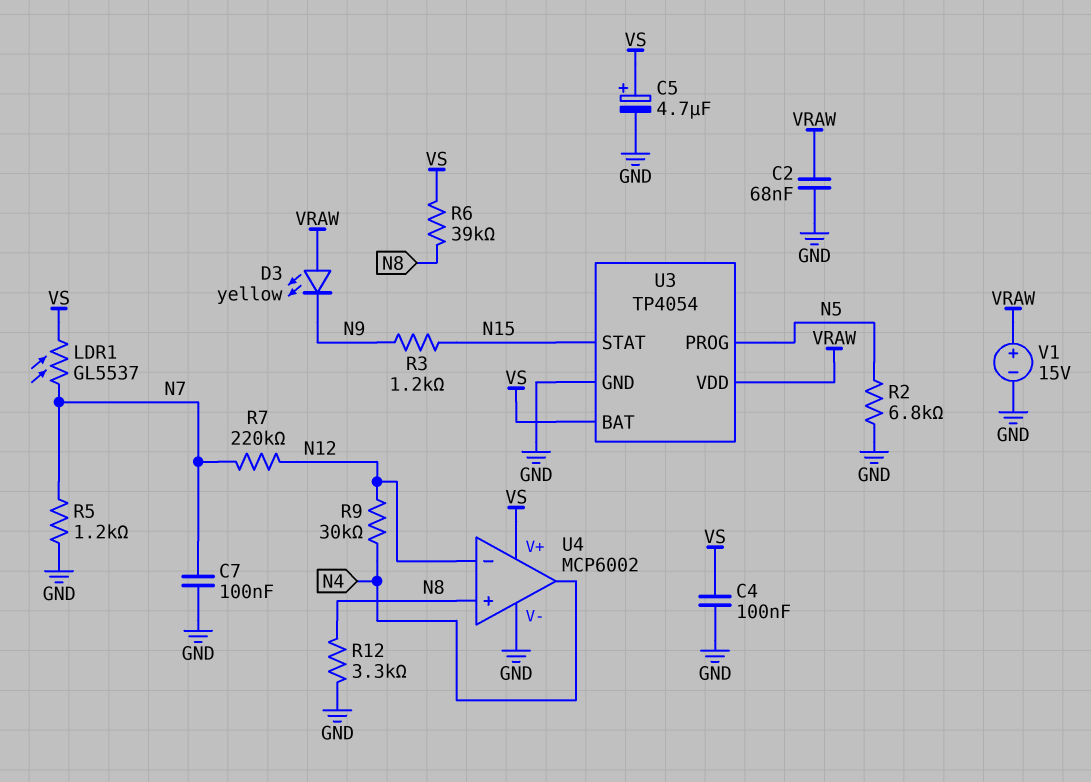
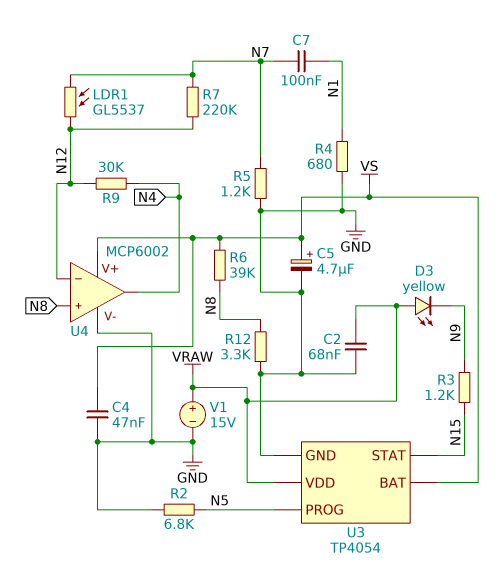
C4: 100nF (GND, VS) -> 47nF (GND, VS)
C7: 100nF (GND, N7) -> 100nF (N1, N7)
LDR1: GL5537 (N7, VS) -> GL5537 (N7, N12)
R4: none -> 680 (GND, N1)

